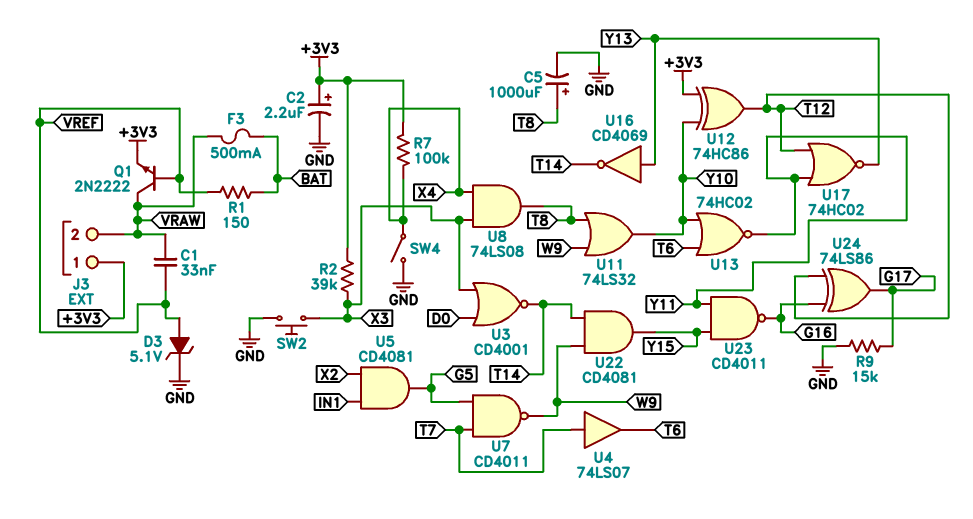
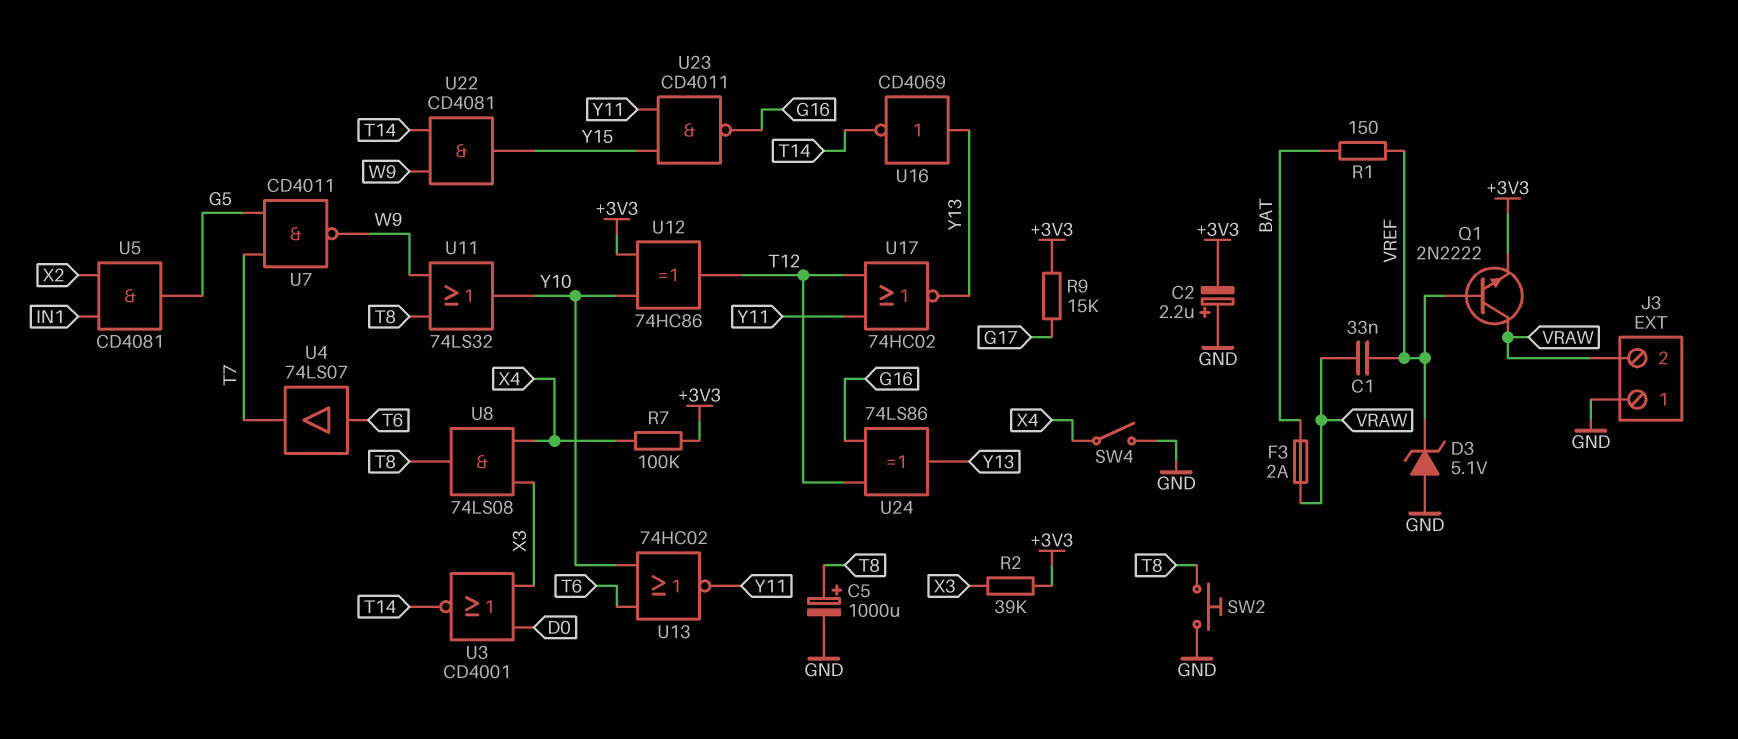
C2: 2.2uF (plus +3V3, minus GND) -> 2.2uF (plus GND, minus +3V3)
D3: zener 5.1V (A VREF, K GND) -> zener 5.1V (A GND, K VREF)
F3: 500mA (BAT, VRAW) -> 2A (BAT, VRAW)
J3 pin 1: +3V3 -> GND
R9: 15k (G17, GND) -> 15k (+3V3, G17)
SW2: button (GND, X3) -> button (GND, T8)
U4: buffer 74LS07 (in T7, out T6) -> buffer 74LS07 (in T6, out T7)
U24: XOR 74LS86 (in G16, in T12, out G17) -> XOR 74LS86 (in G16, in T12, out Y13)

